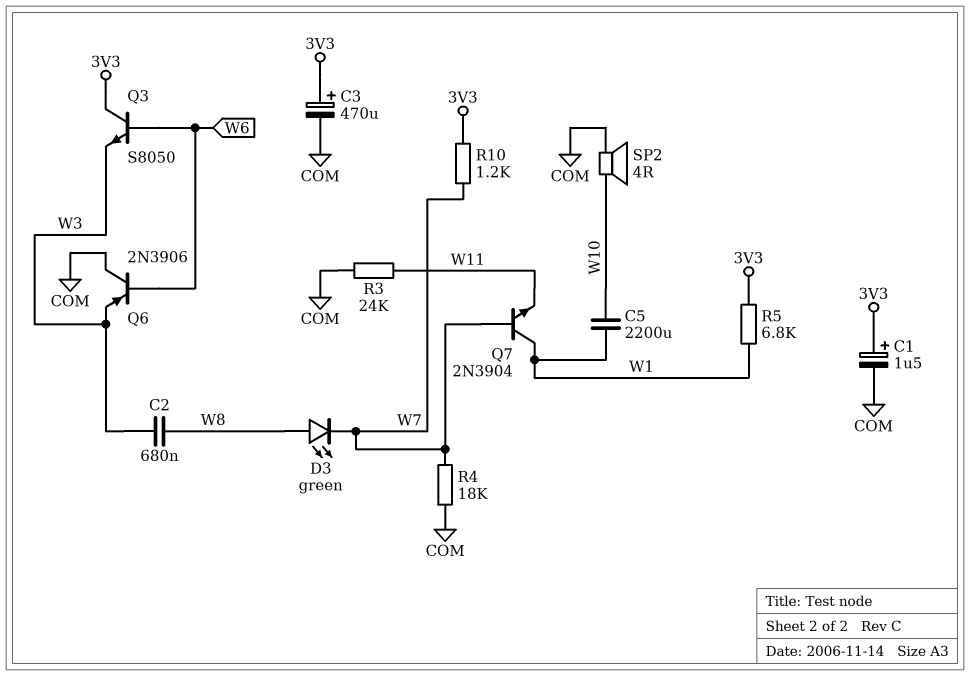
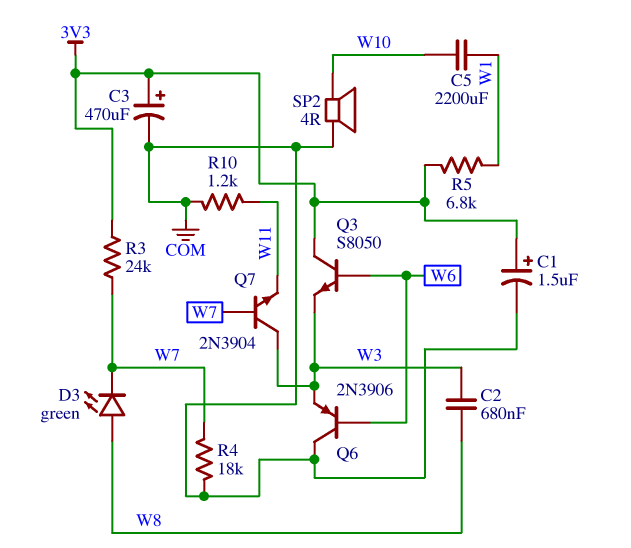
Q7: NPN 2N3904 (B W7, C W1, E W11) -> NPN 2N3904 (B W7, C W3, E W11)
R3: 24k (COM, W11) -> 24k (3V3, W7)
R10: 1.2k (3V3, W7) -> 1.2k (COM, W11)

